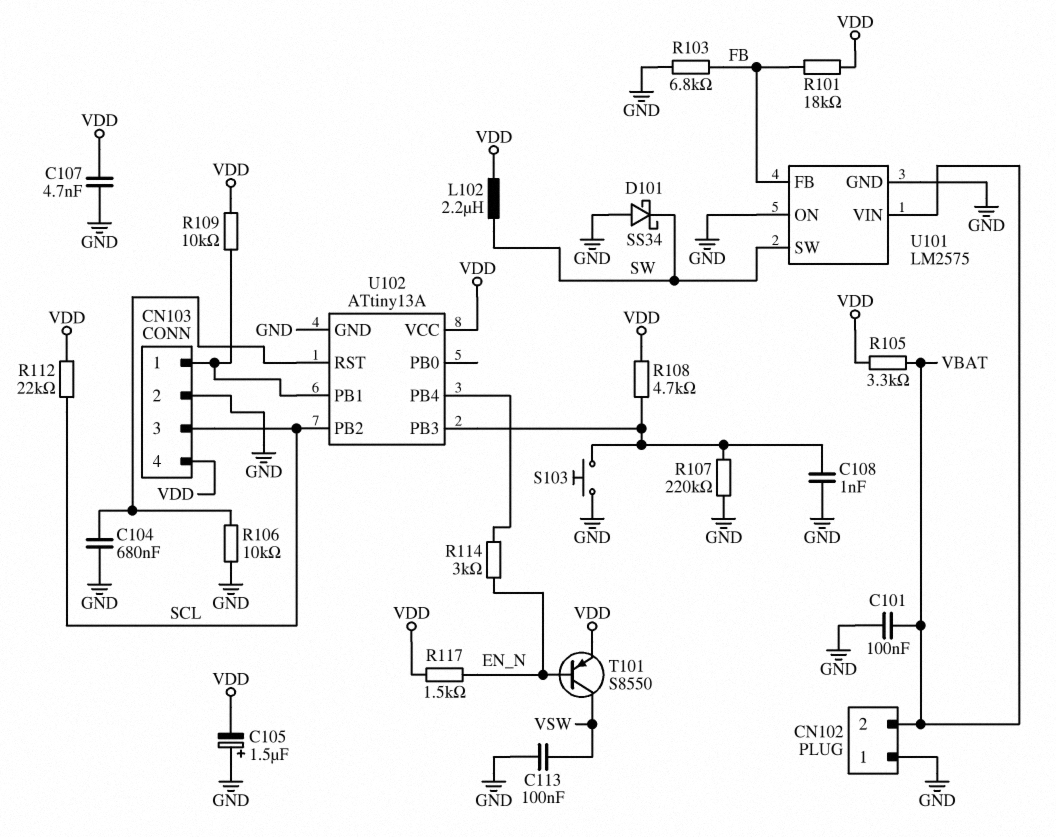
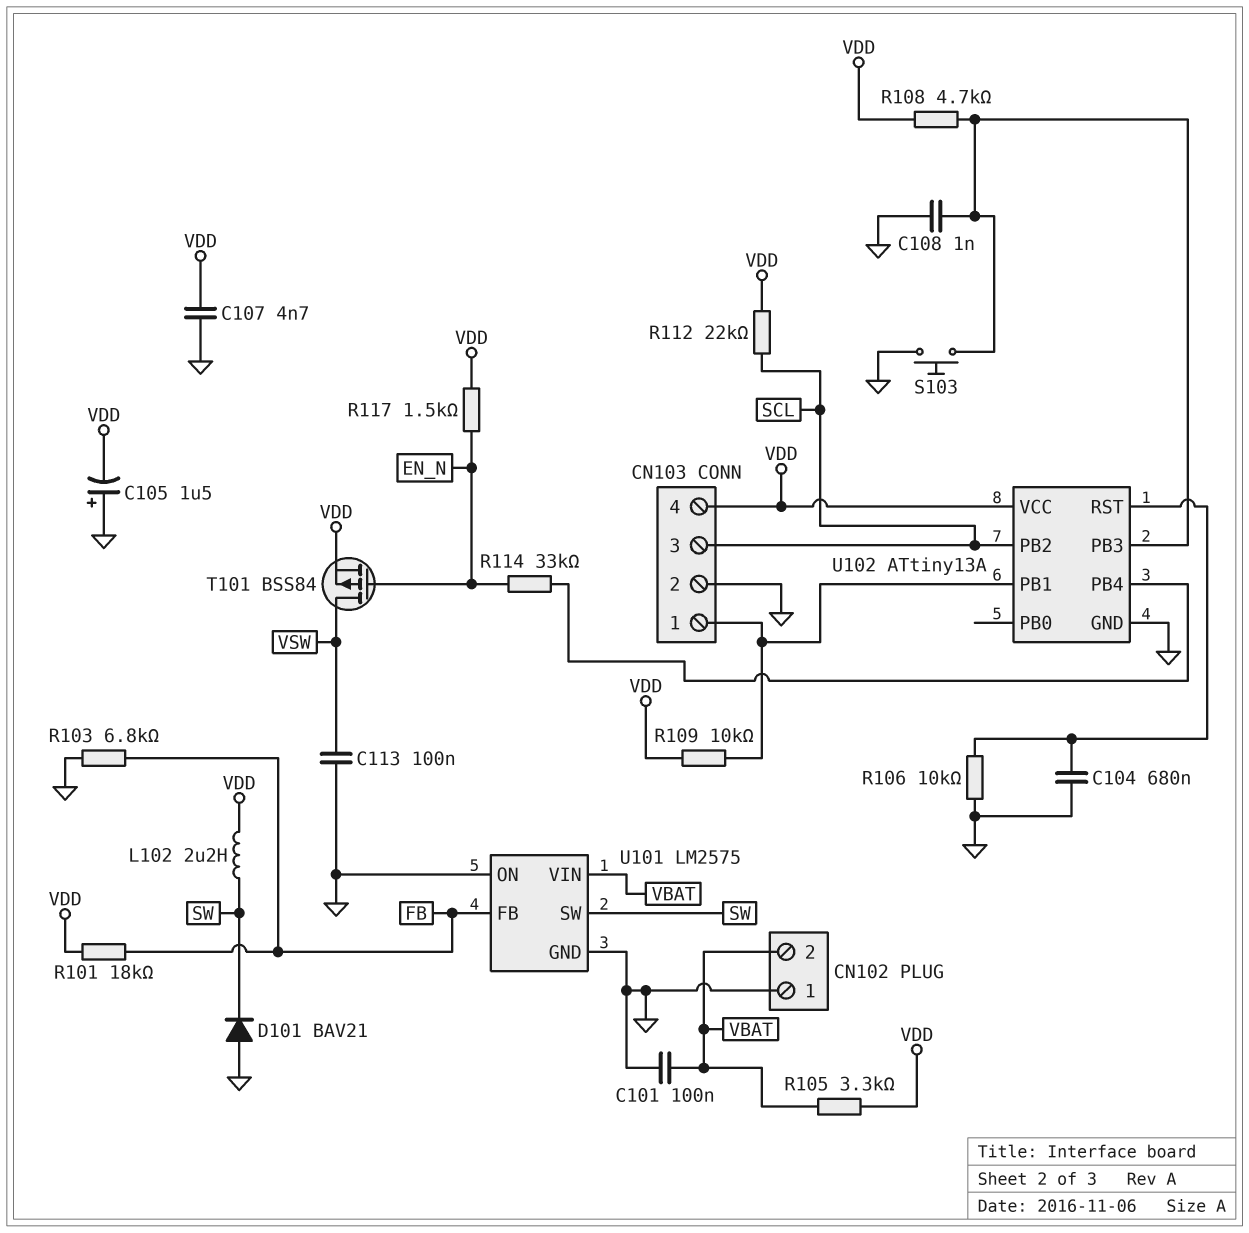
D101: schottky SS34 (A GND, K SW) -> diode BAV21 (A GND, K SW)
R107: 220k (GND, U102/PB3) -> none
R114: 3k (EN_N, U102/PB4) -> 33k (EN_N, U102/PB4)
T101: PNP S8550 (B EN_N, C VSW, E VDD) -> PMOS BSS84 (G EN_N, D VSW, S VDD)

